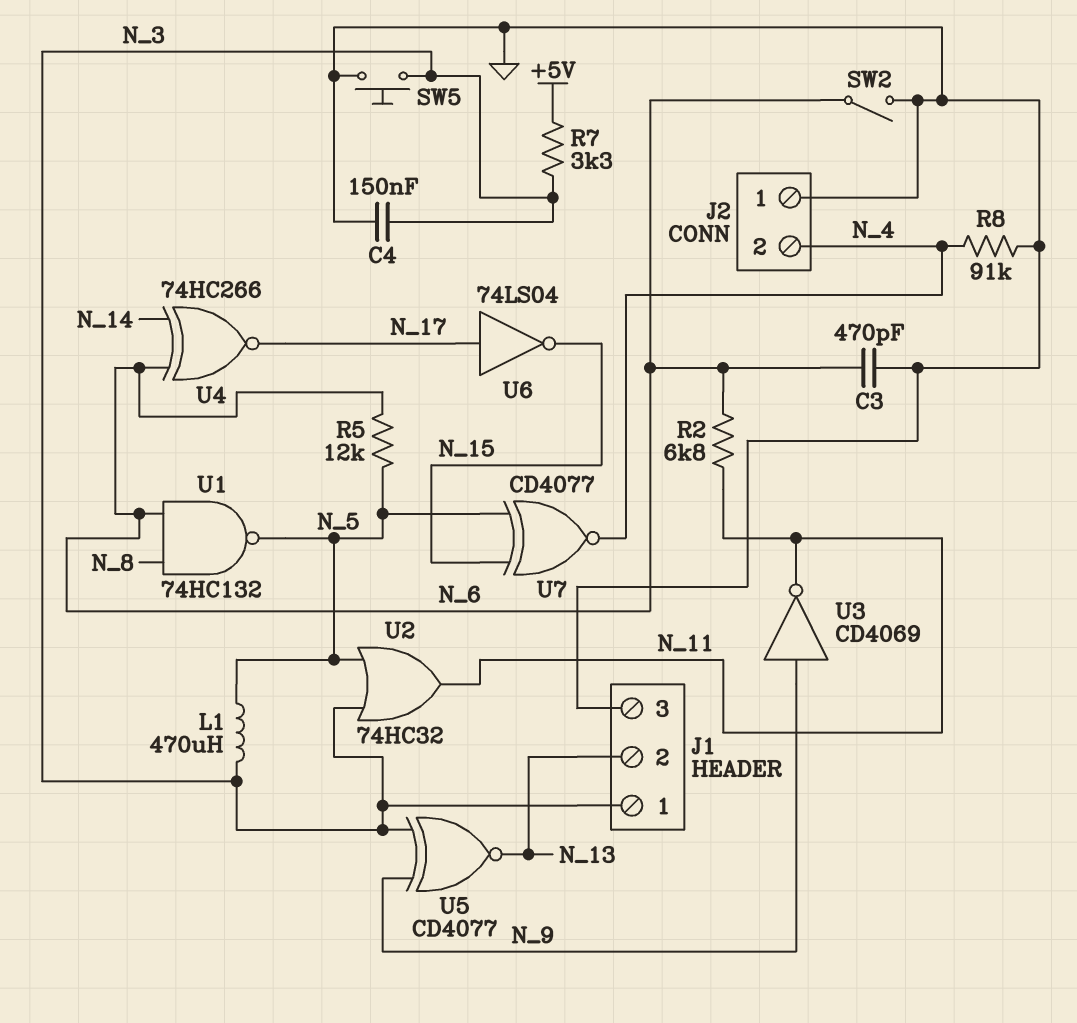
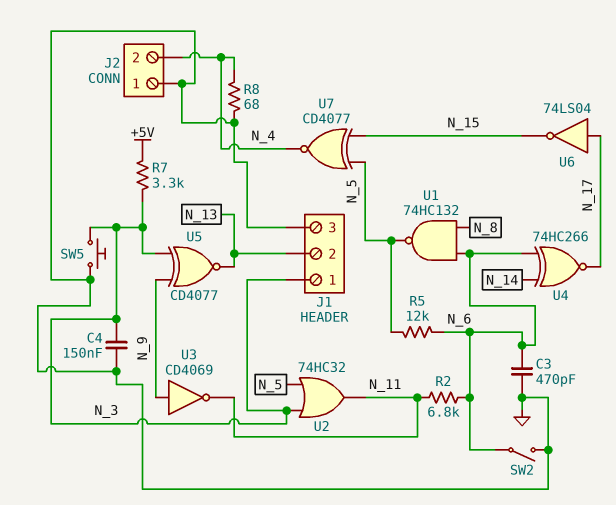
L1: 470uH (N_3, N_5) -> none
R8: 91k (GND, N_4) -> 68 (GND, N_4)

